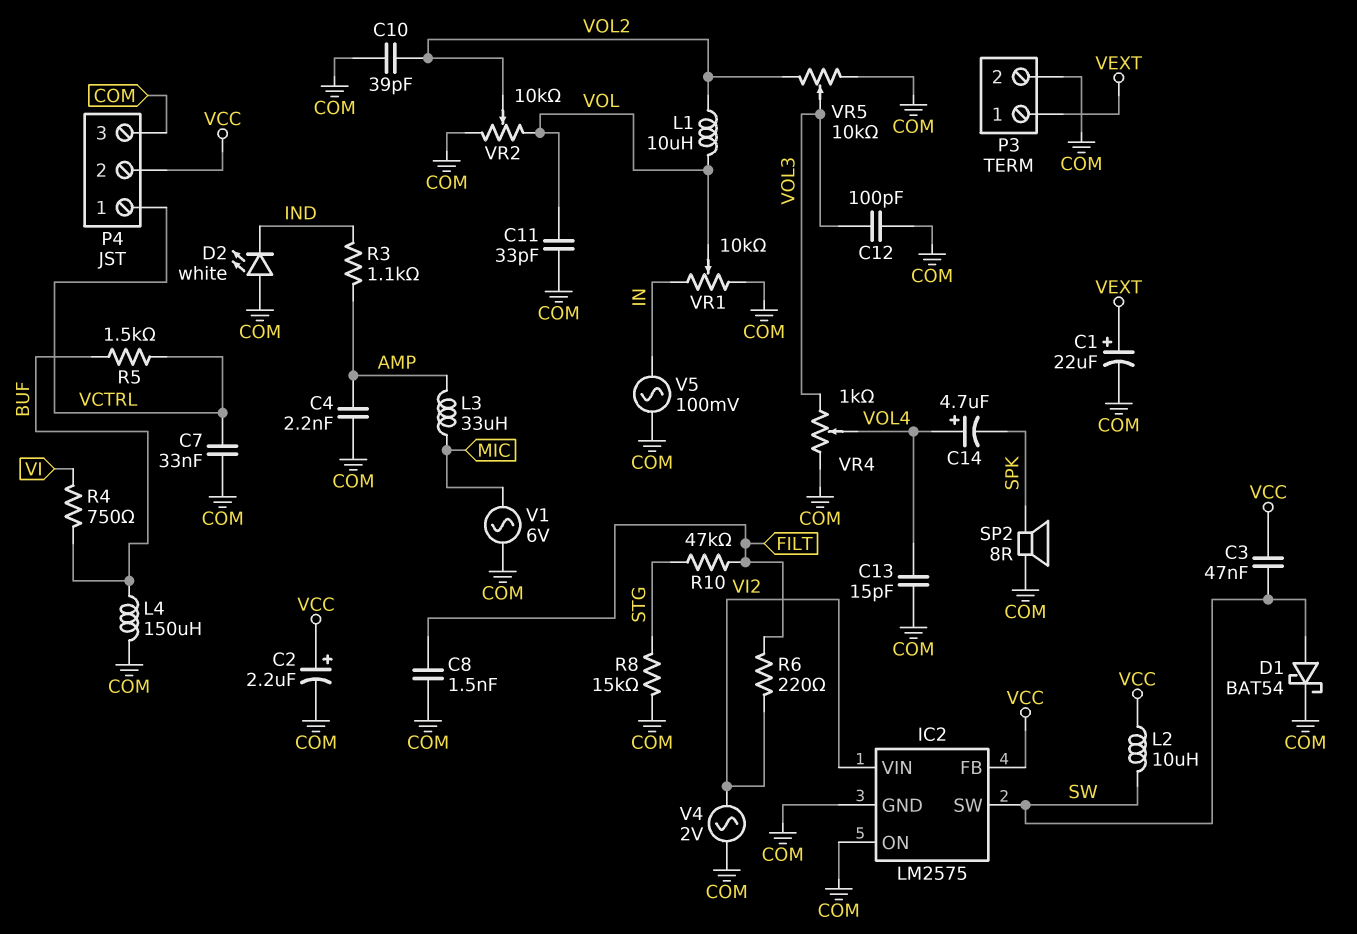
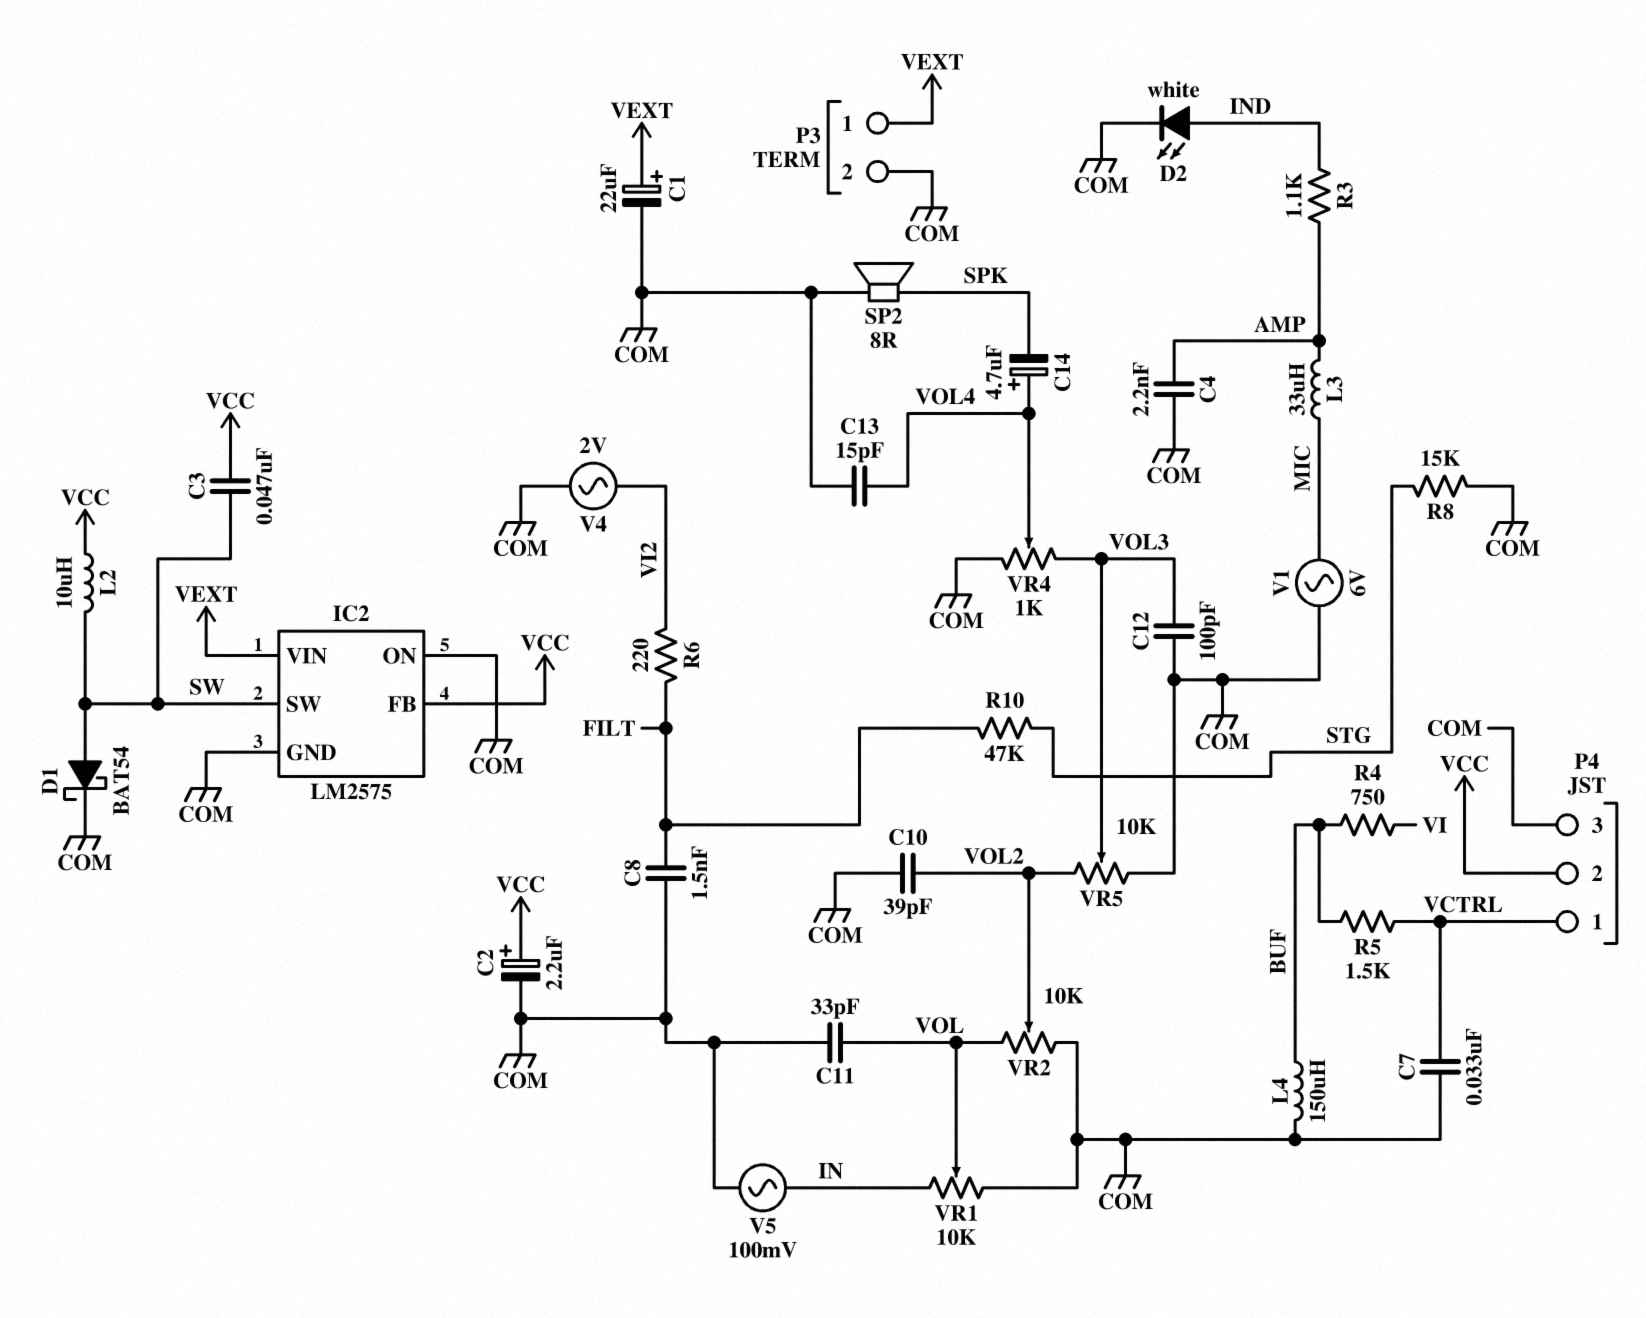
D2: LED white (A COM, K IND) -> LED white (A IND, K COM)
IC2 pin VIN: VI2 -> VEXT
L1: 10uH (VOL, VOL2) -> none

